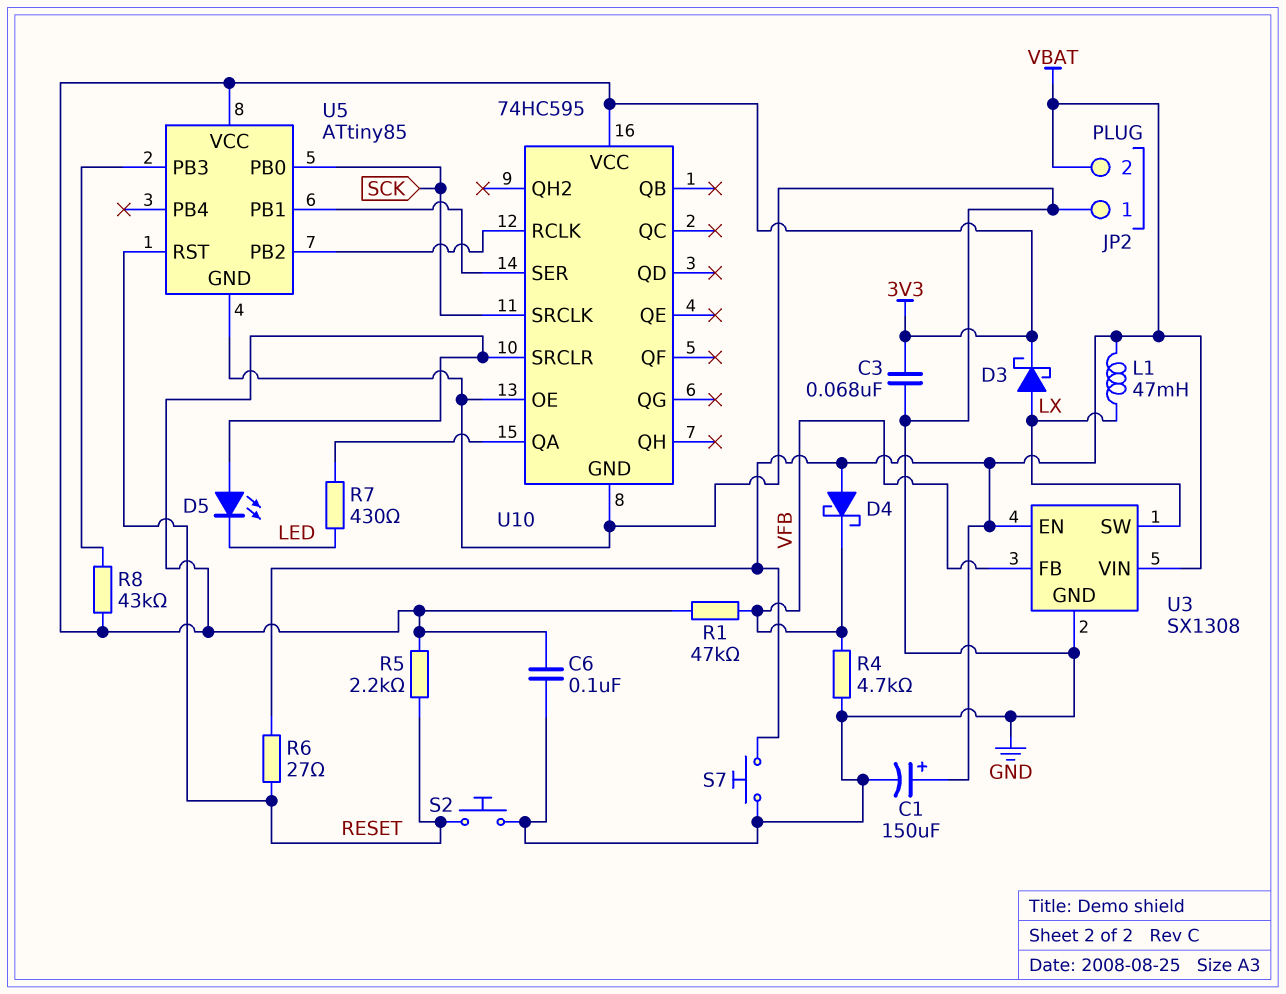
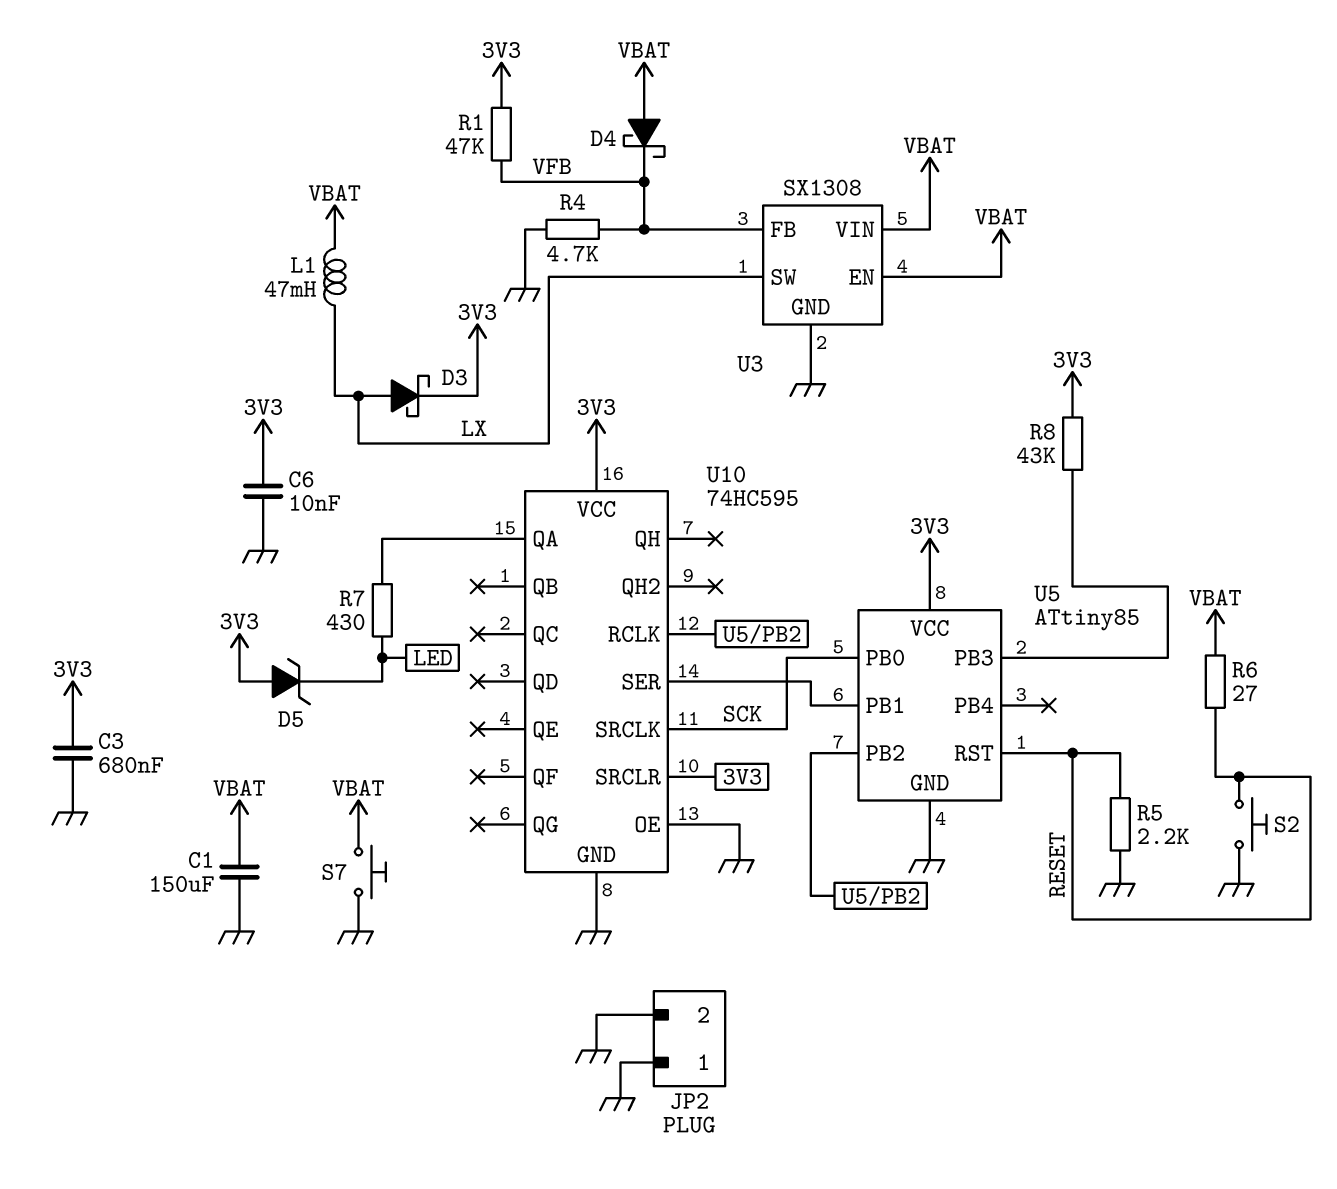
C1: 150uF (plus VBAT, minus GND) -> 150uF (GND, VBAT)
C3: 68nF (3V3, GND) -> 680nF (3V3, GND)
C6: 100nF (3V3, GND) -> 10nF (3V3, GND)
D5: LED (A 3V3, K LED) -> zener (A 3V3, K LED)
JP2 pin 2: VBAT -> GND
R5: 2.2k (3V3, RESET) -> 2.2k (GND, RESET)

